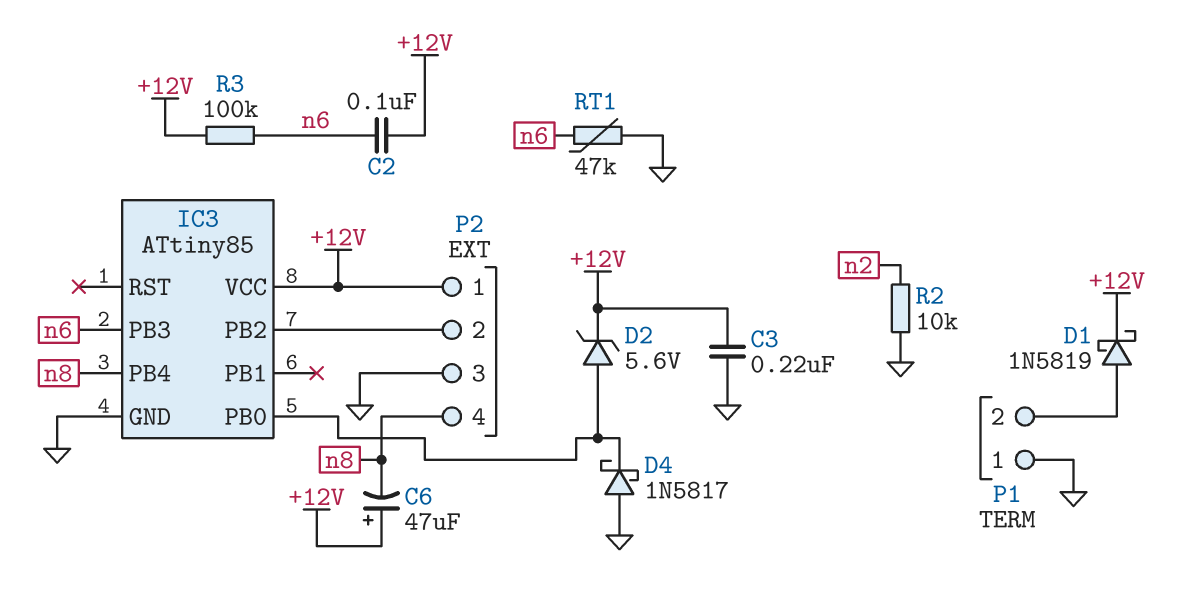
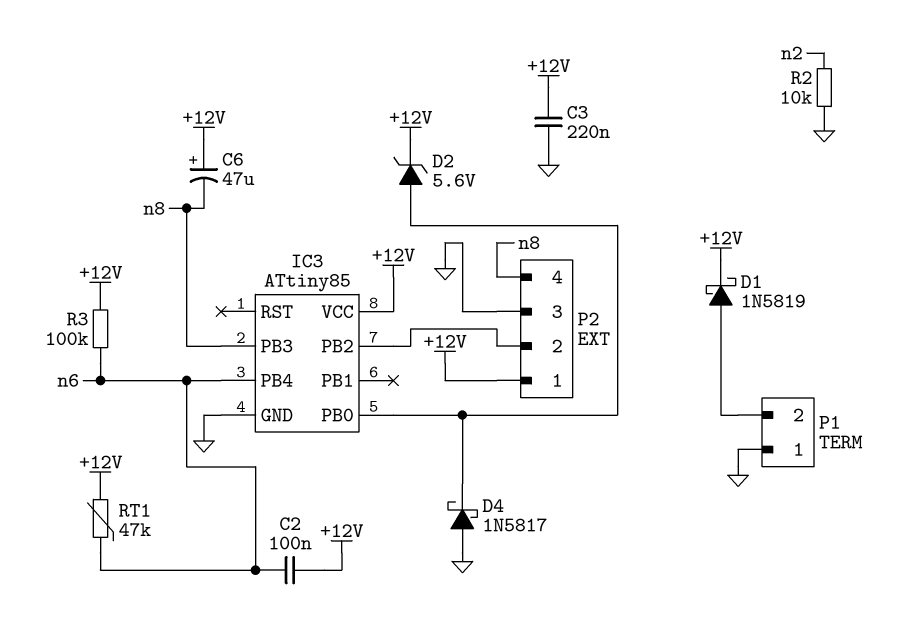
IC3 pin PB3: n6 -> n8
IC3 pin PB4: n8 -> n6
RT1: 47k (GND, n6) -> 47k (+12V, n6)

